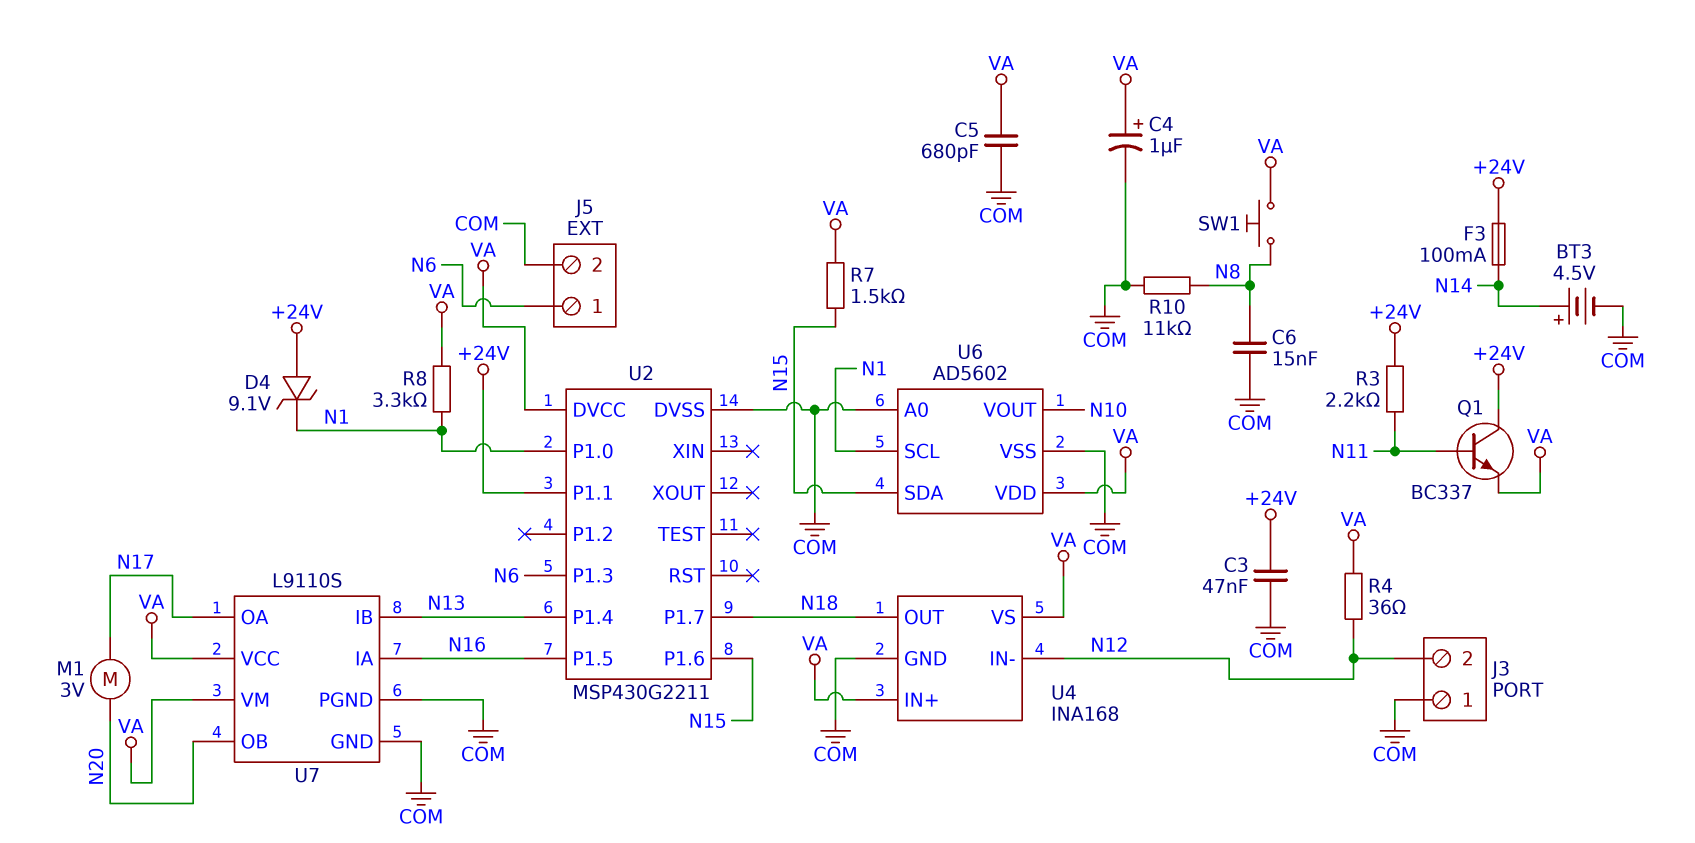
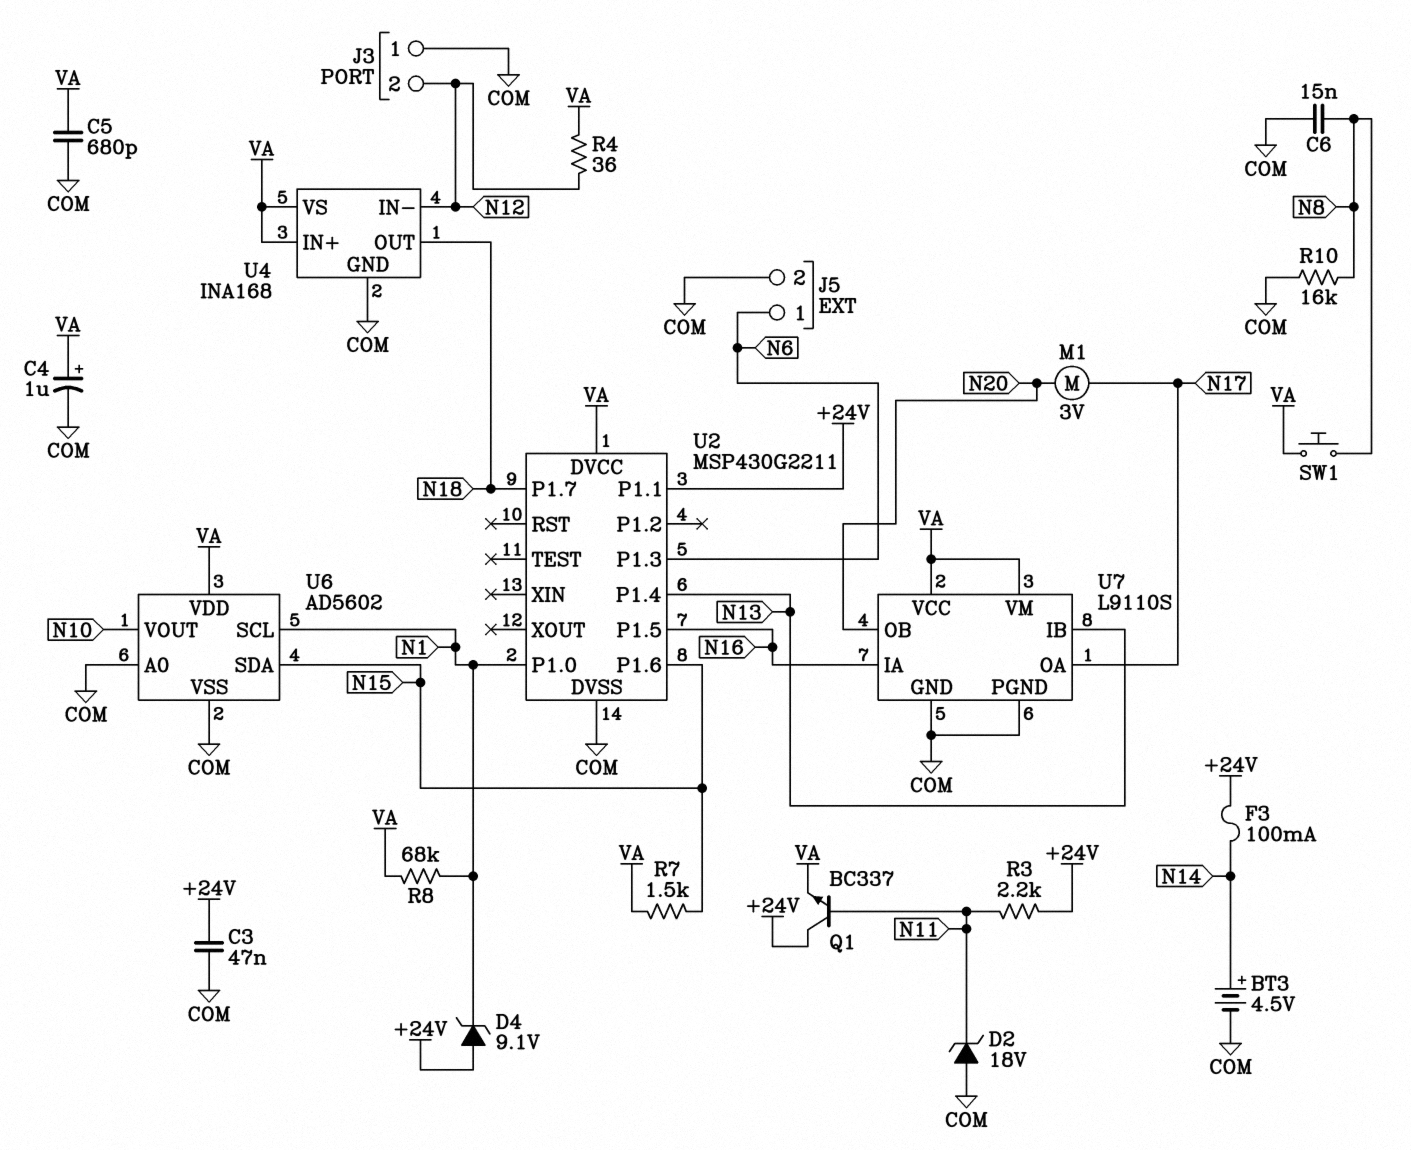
D2: none -> zener 18V (A COM, K N11)
R8: 3.3k (N1, VA) -> 68k (N1, VA)
R10: 11k (COM, N8) -> 16k (COM, N8)

